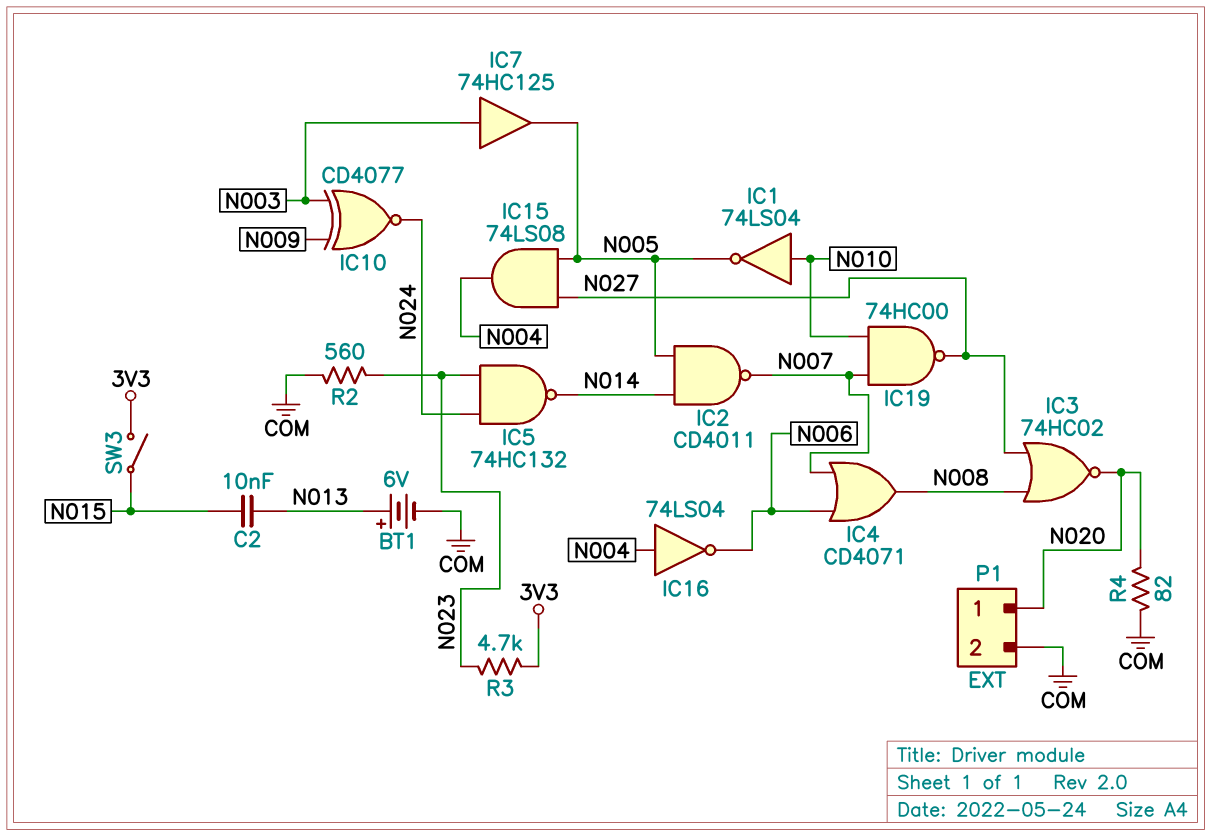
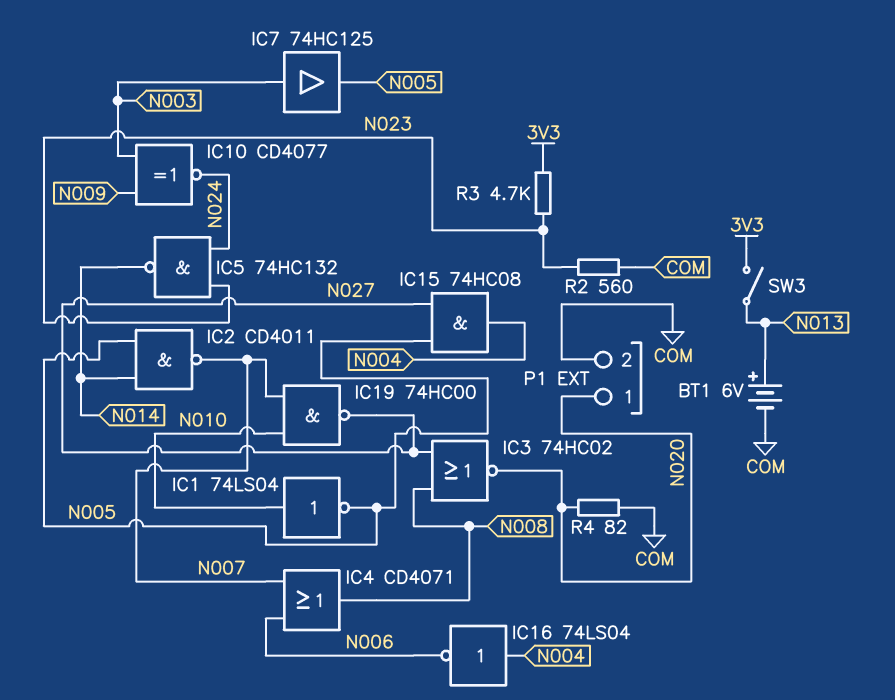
C2: 10nF (N013, N015) -> none
IC15: AND 74LS08 (in N005, in N027, out N004) -> AND 74HC08 (in N005, in N027, out N004)
SW3: switch (3V3, N015) -> switch (3V3, N013)

